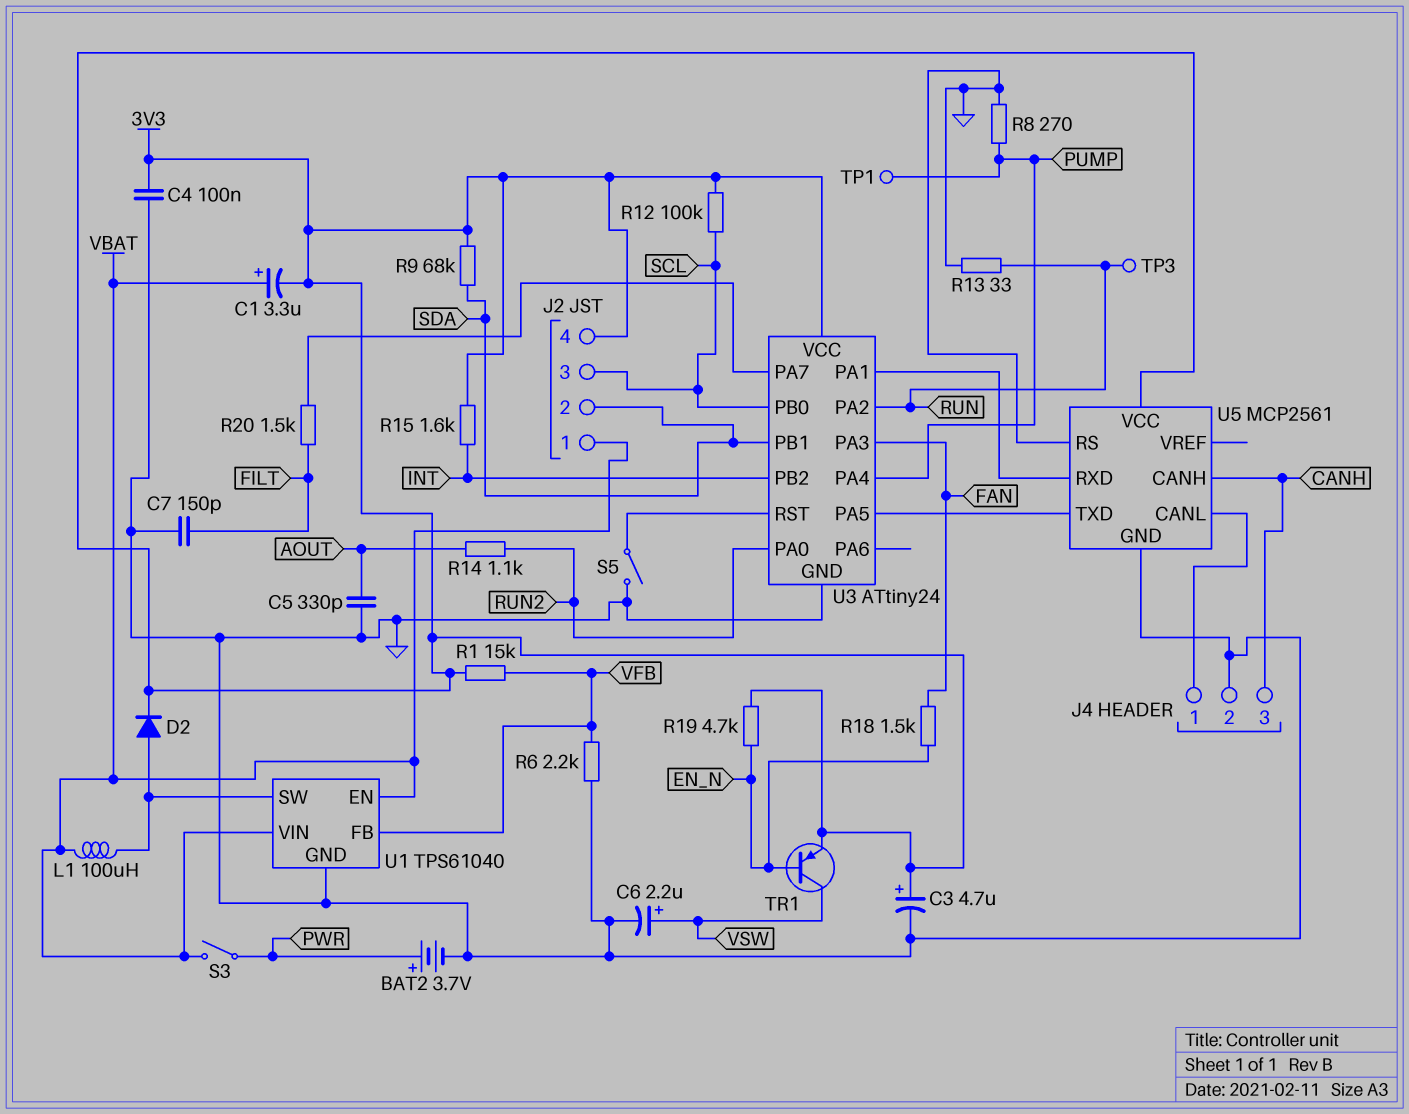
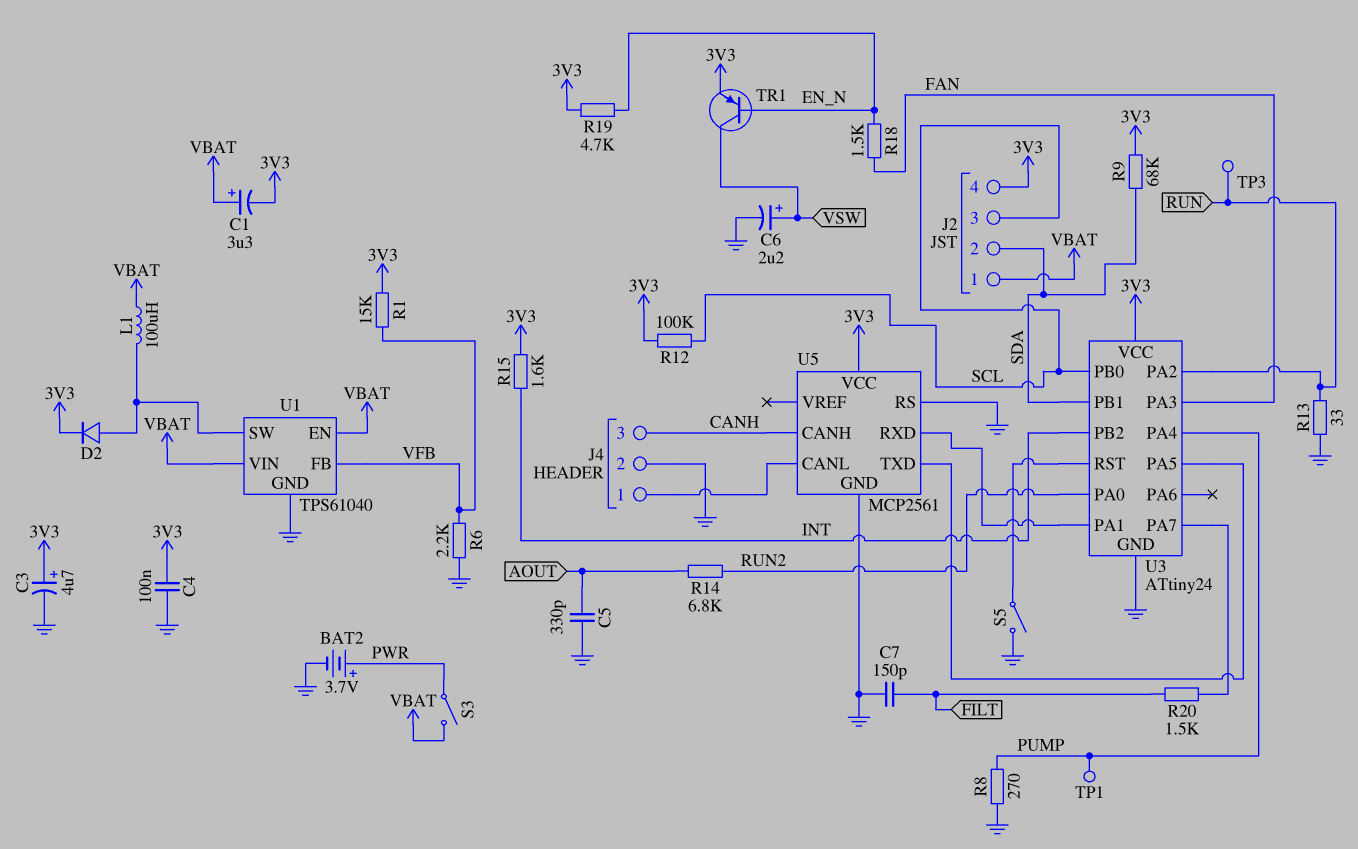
R14: 1.1k (AOUT, RUN2) -> 6.8k (AOUT, RUN2)

